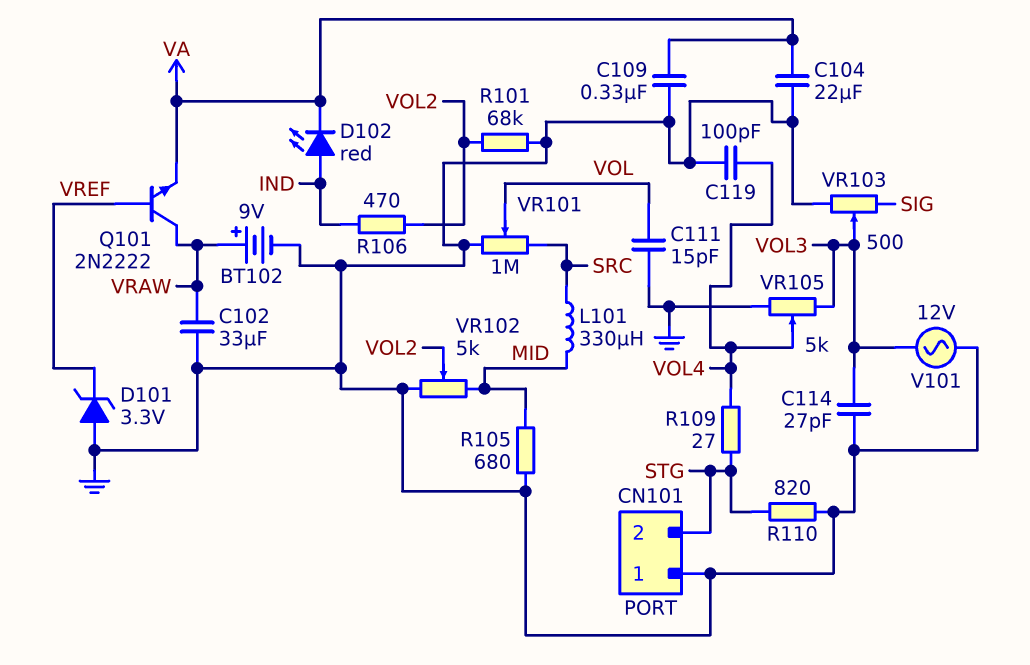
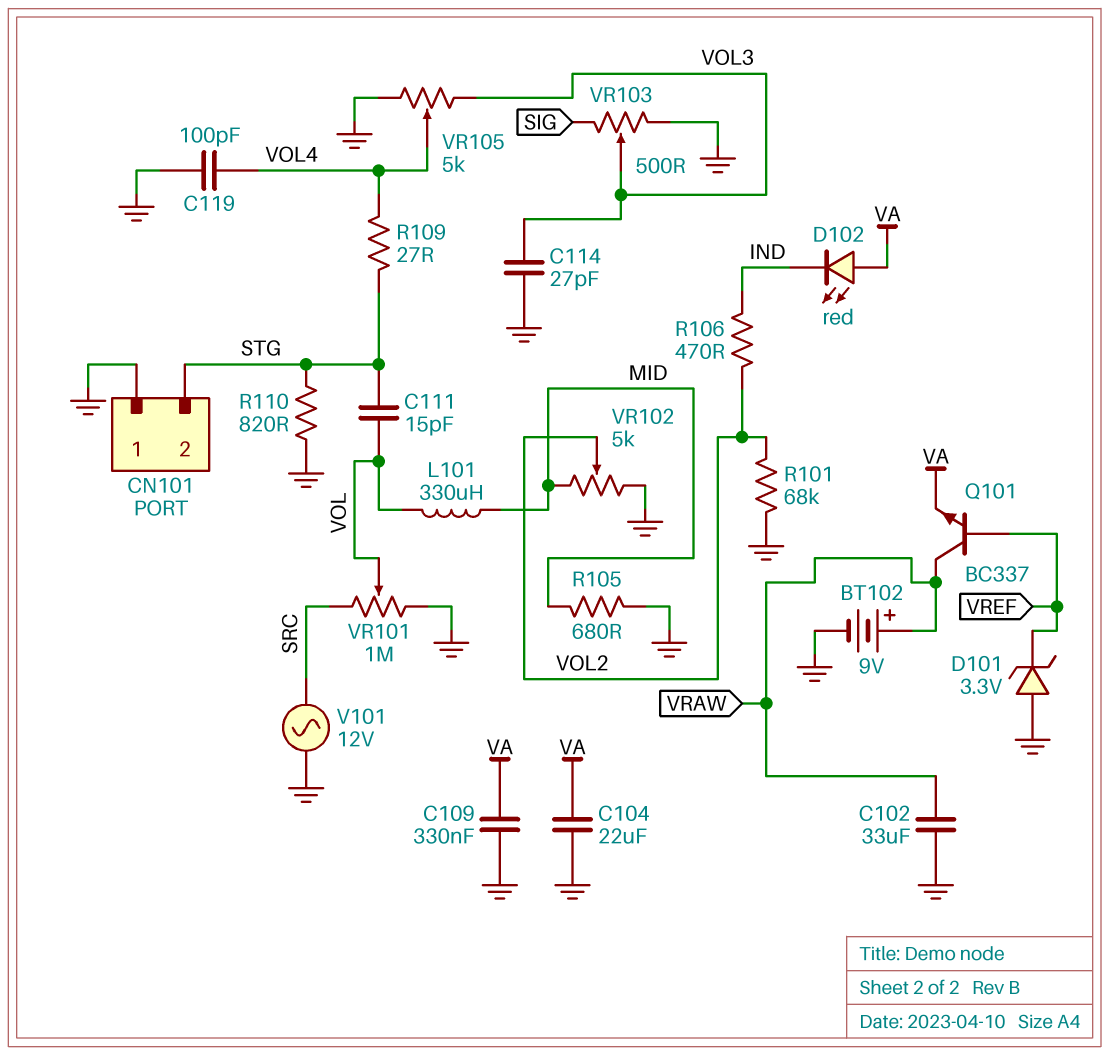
C111: 15pF (GND, VOL) -> 15pF (STG, VOL)
D102: LED red (A IND, K VA) -> LED red (A VA, K IND)
L101: 330uH (MID, SRC) -> 330uH (MID, VOL)
Q101: NPN 2N2222 (B VREF, C VRAW, E VA) -> NPN BC337 (B VREF, C VRAW, E VA)
V101: AC 12V (GND, VOL3) -> AC 12V (GND, SRC)

